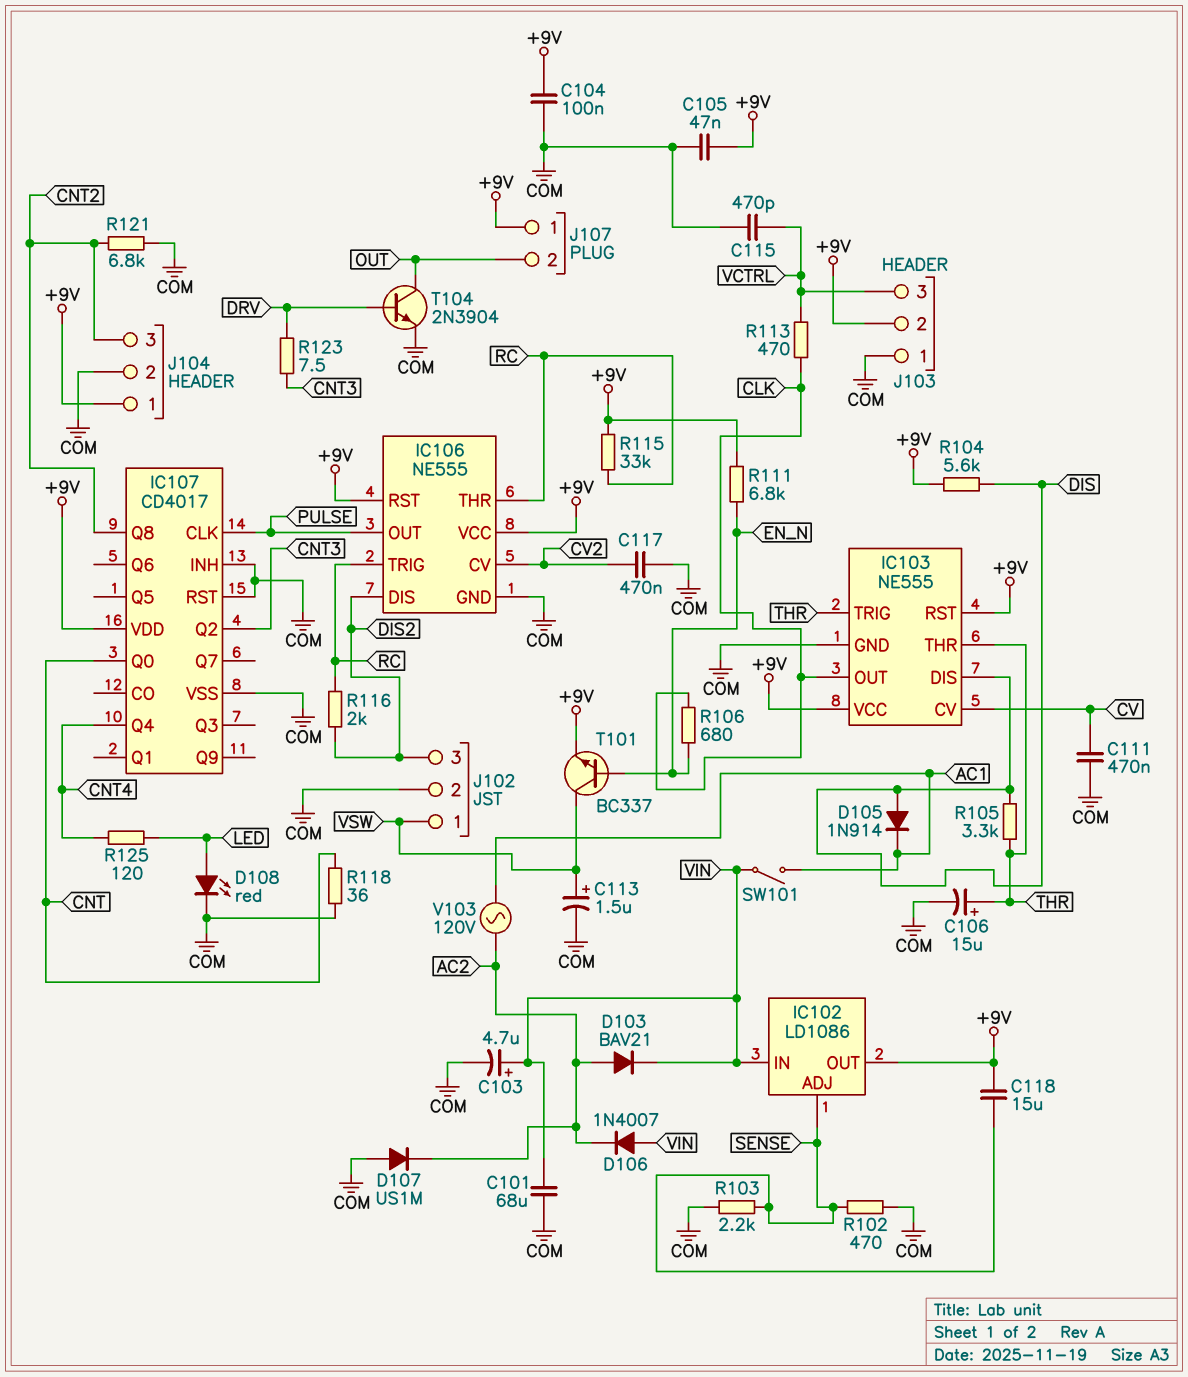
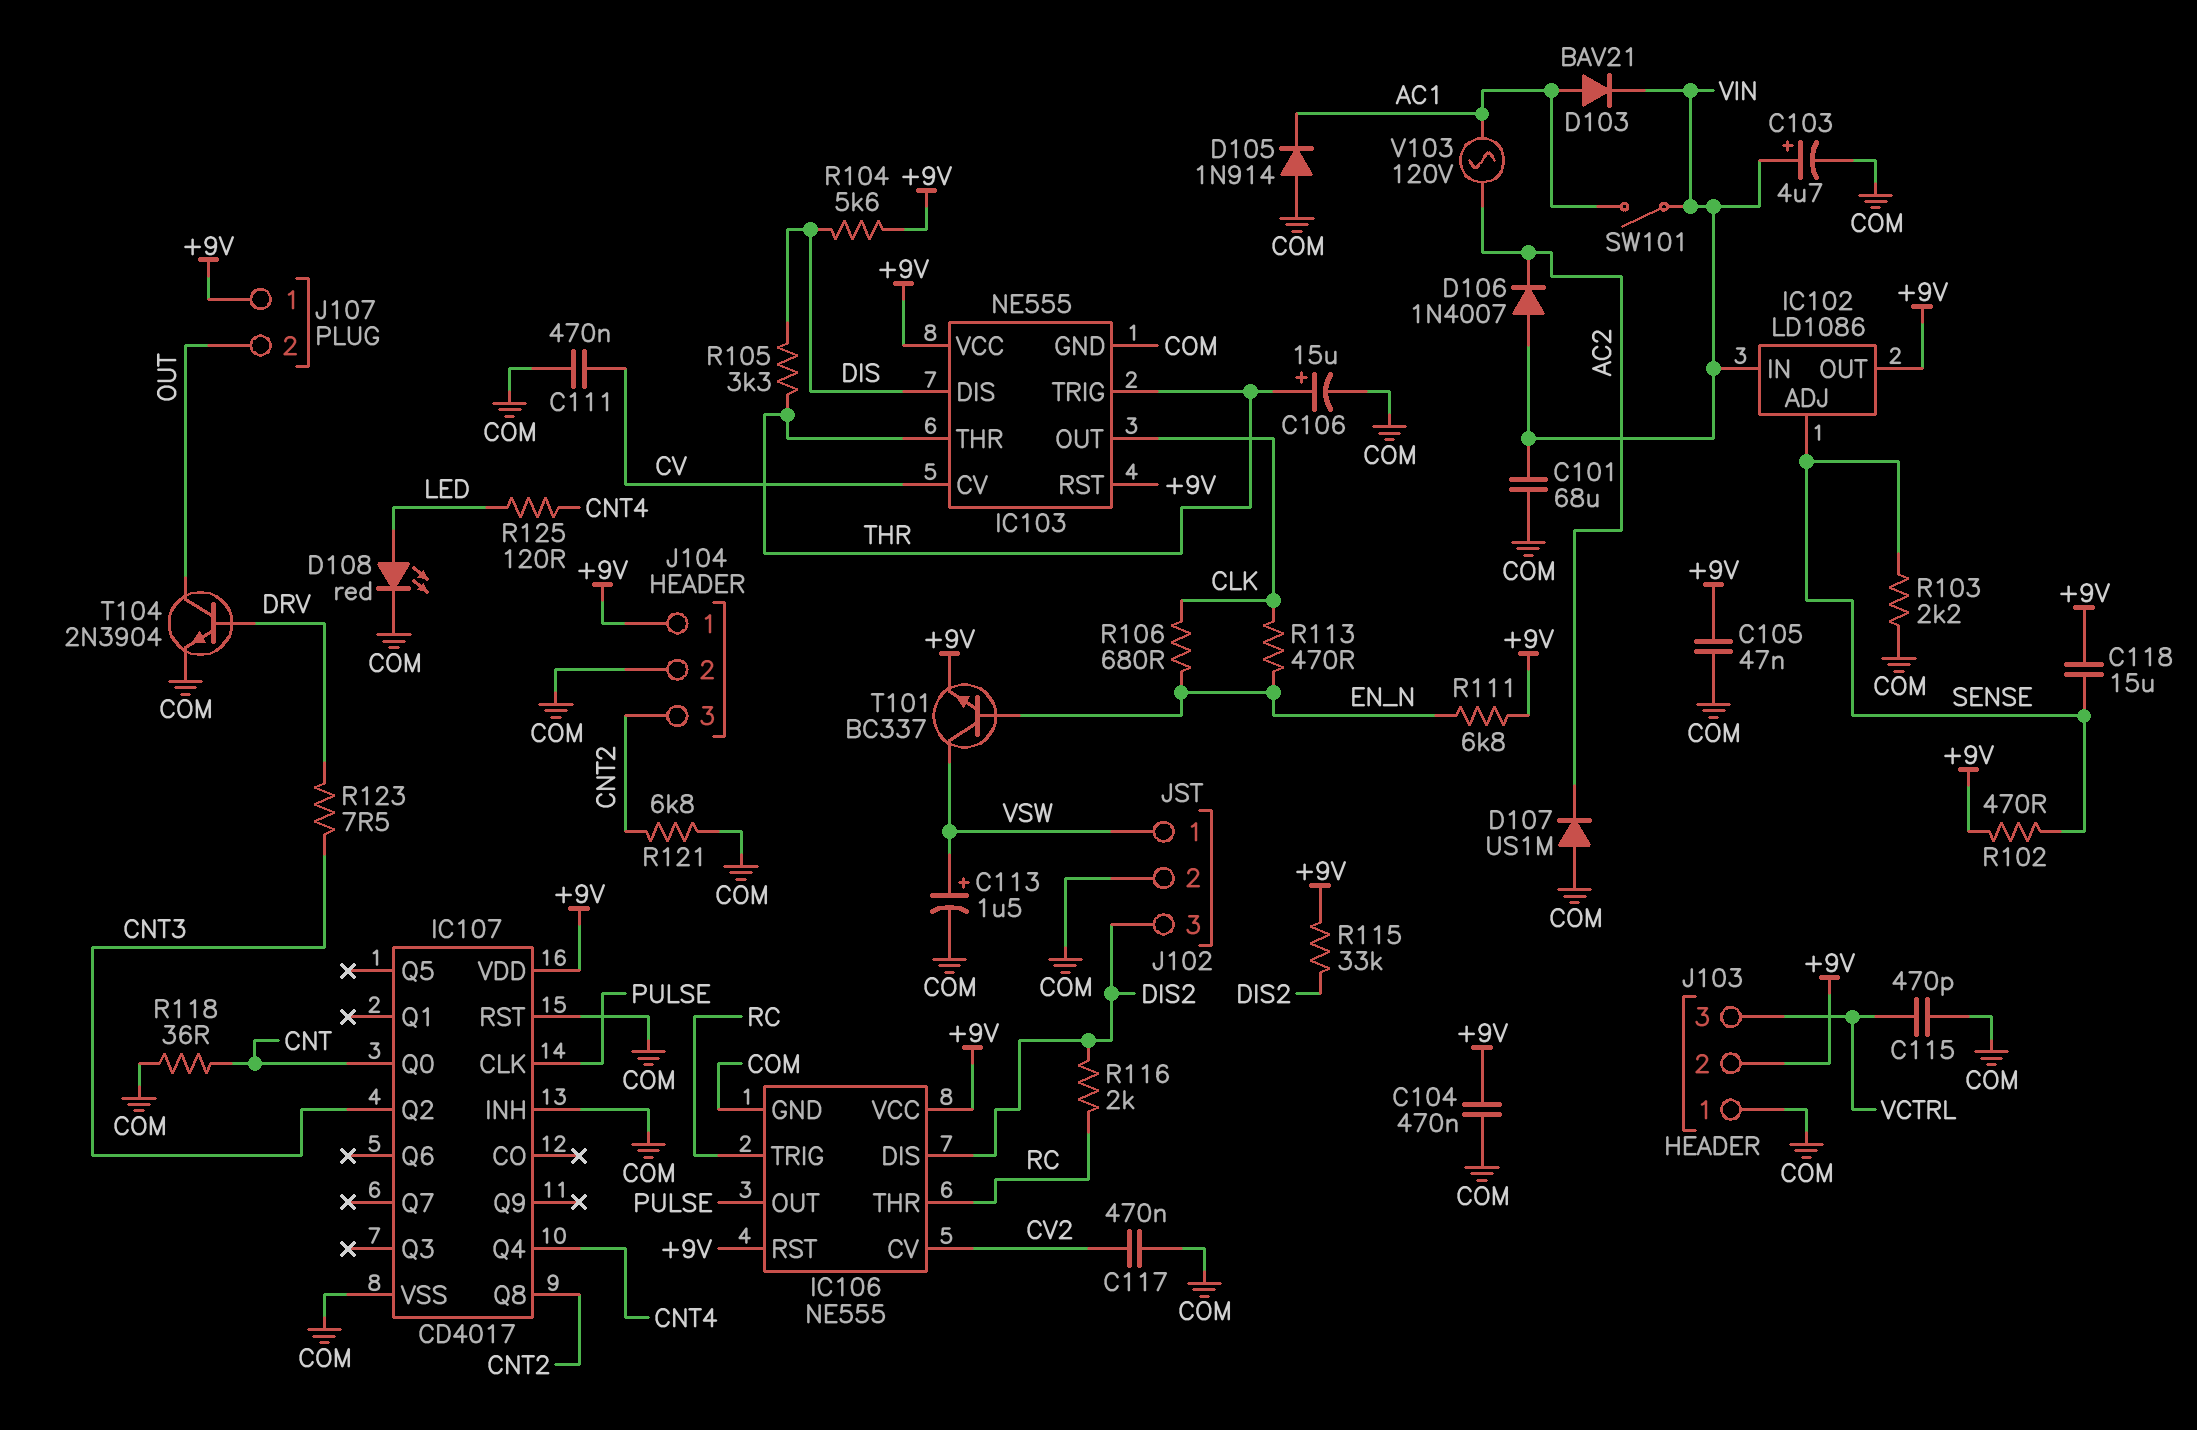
C104: 100nF (+9V, COM) -> 470nF (+9V, COM)
D103: diode BAV21 (A AC2, K VIN) -> diode BAV21 (A AC1, K VIN)
D105: diode 1N914 (A DIS, K AC1) -> diode 1N914 (A COM, K AC1)
R102: 470 (COM, SENSE) -> 470 (+9V, SENSE)
R113: 470 (CLK, VCTRL) -> 470 (CLK, EN_N)
R115: 33k (+9V, RC) -> 33k (+9V, DIS2)

